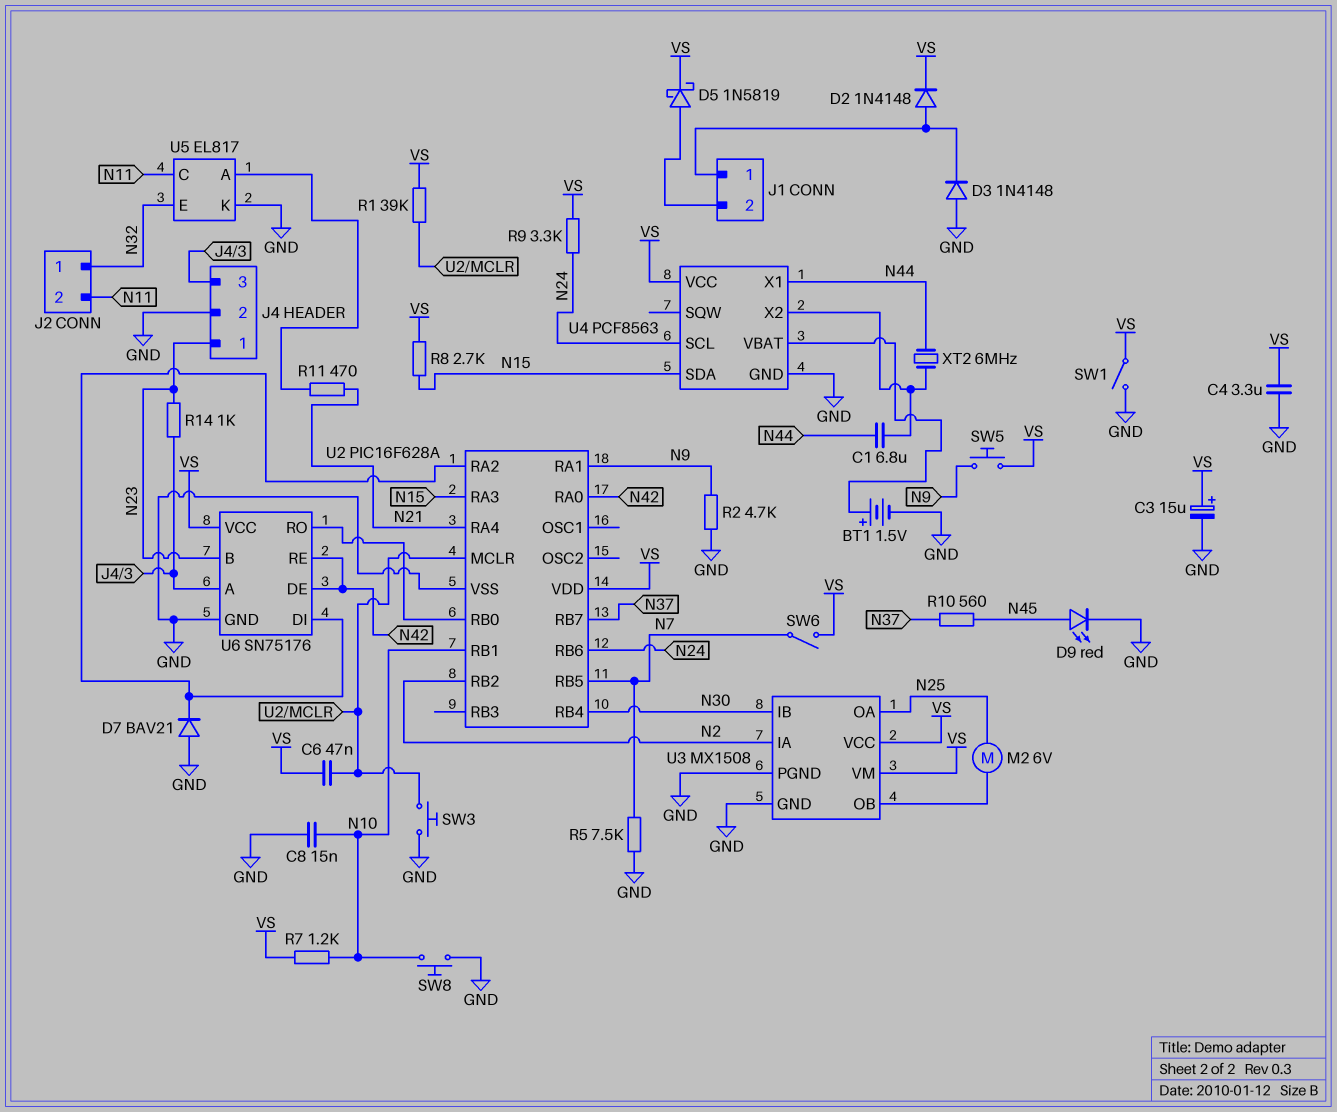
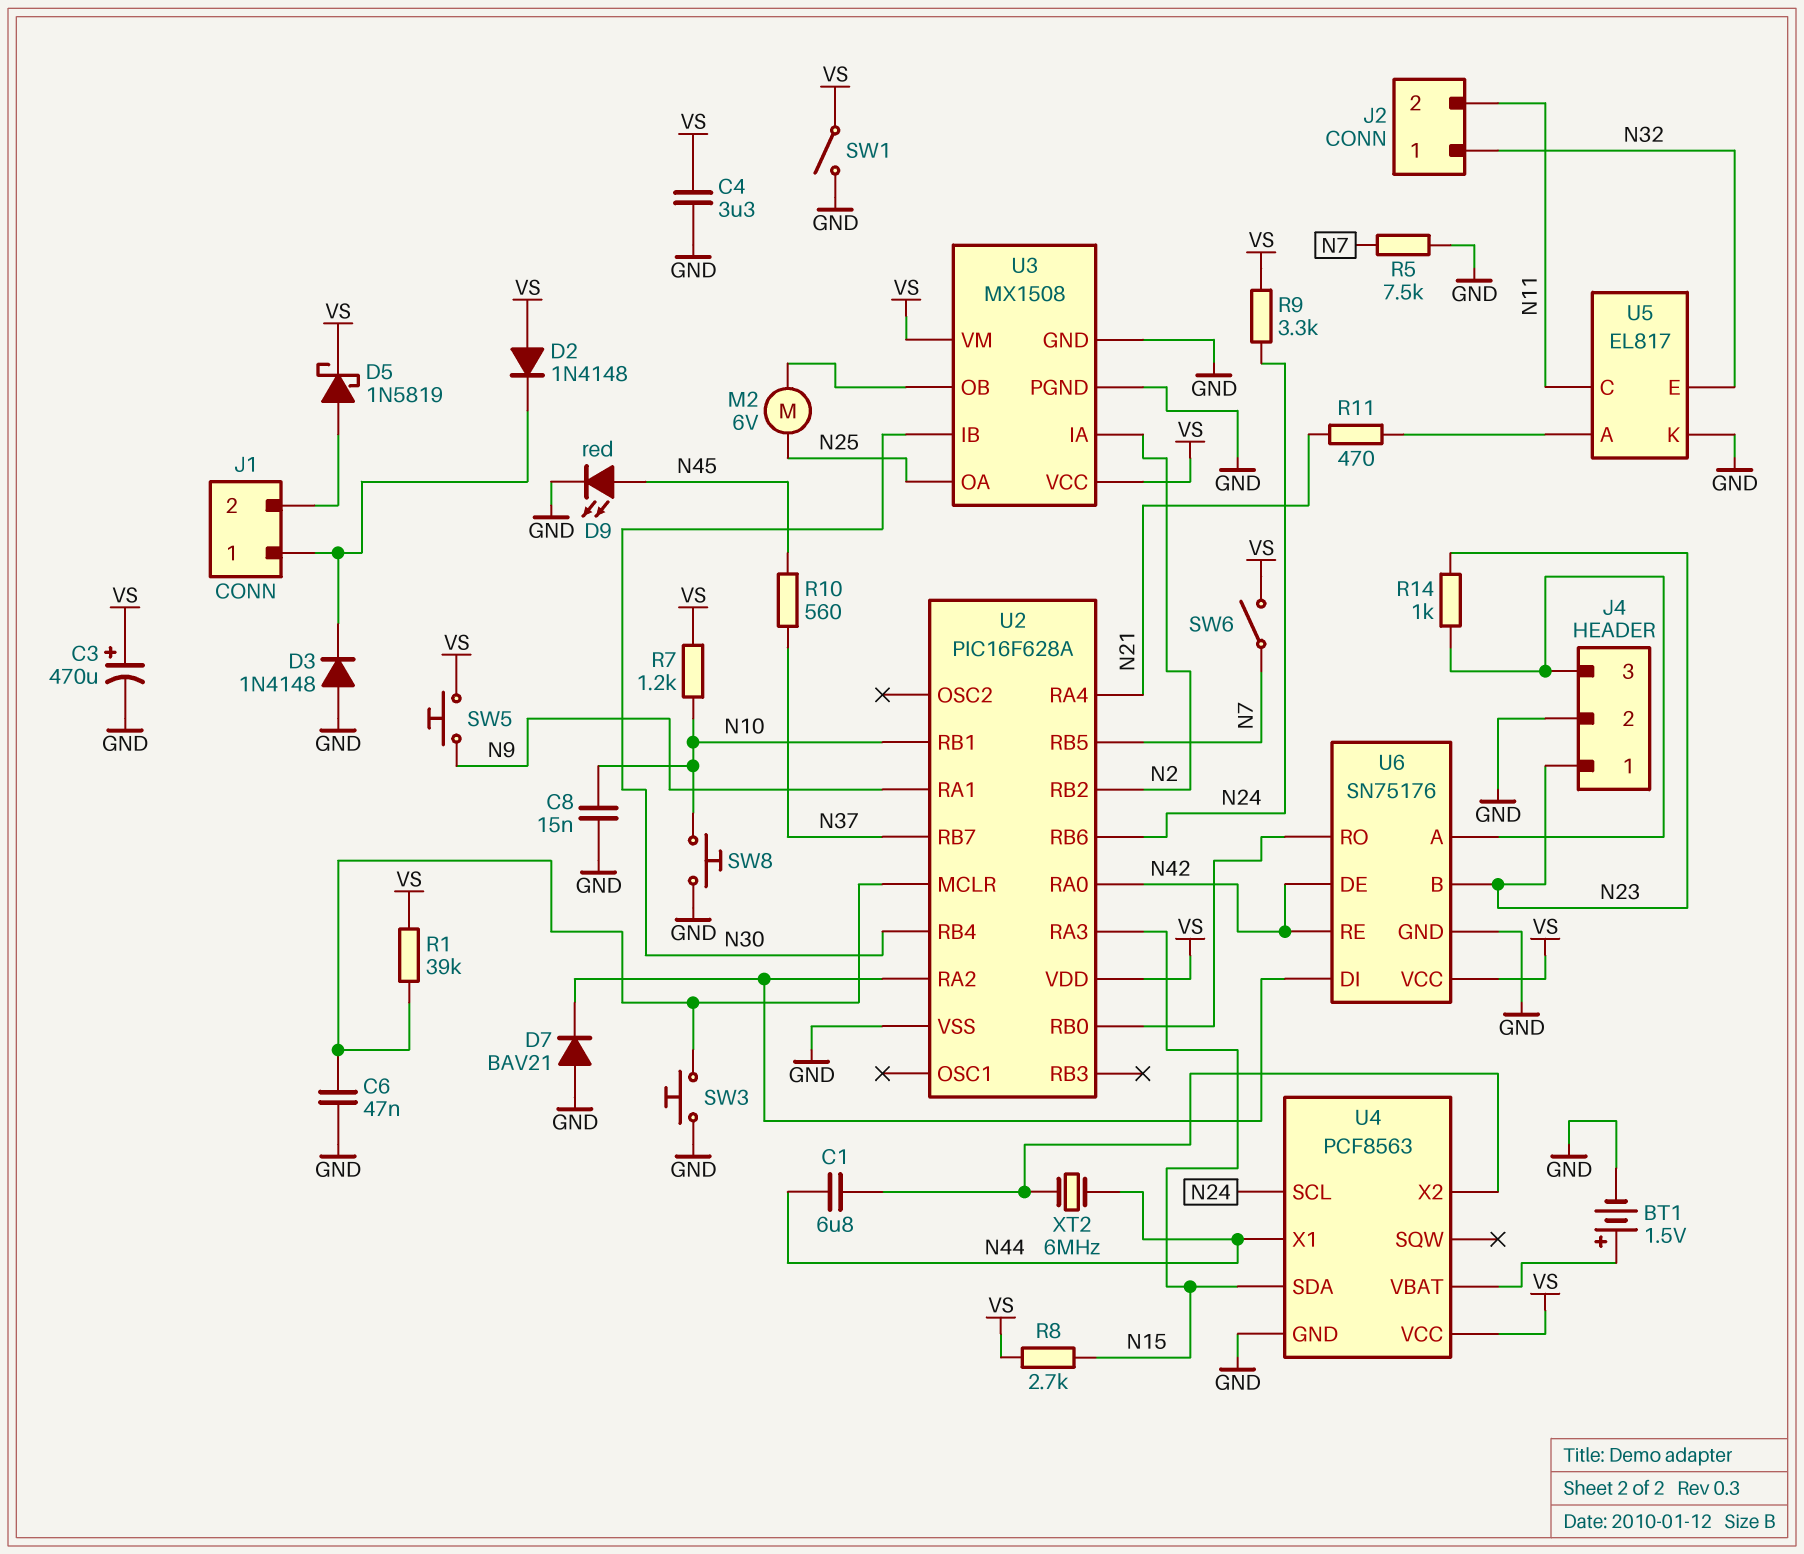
C3: 15uF (plus VS, minus GND) -> 470uF (plus VS, minus GND)
C6: 47nF (U2/MCLR, VS) -> 47nF (GND, U2/MCLR)
D2: diode 1N4148 (A J1/1, K VS) -> diode 1N4148 (A VS, K J1/1)
R2: 4.7k (GND, N9) -> none

